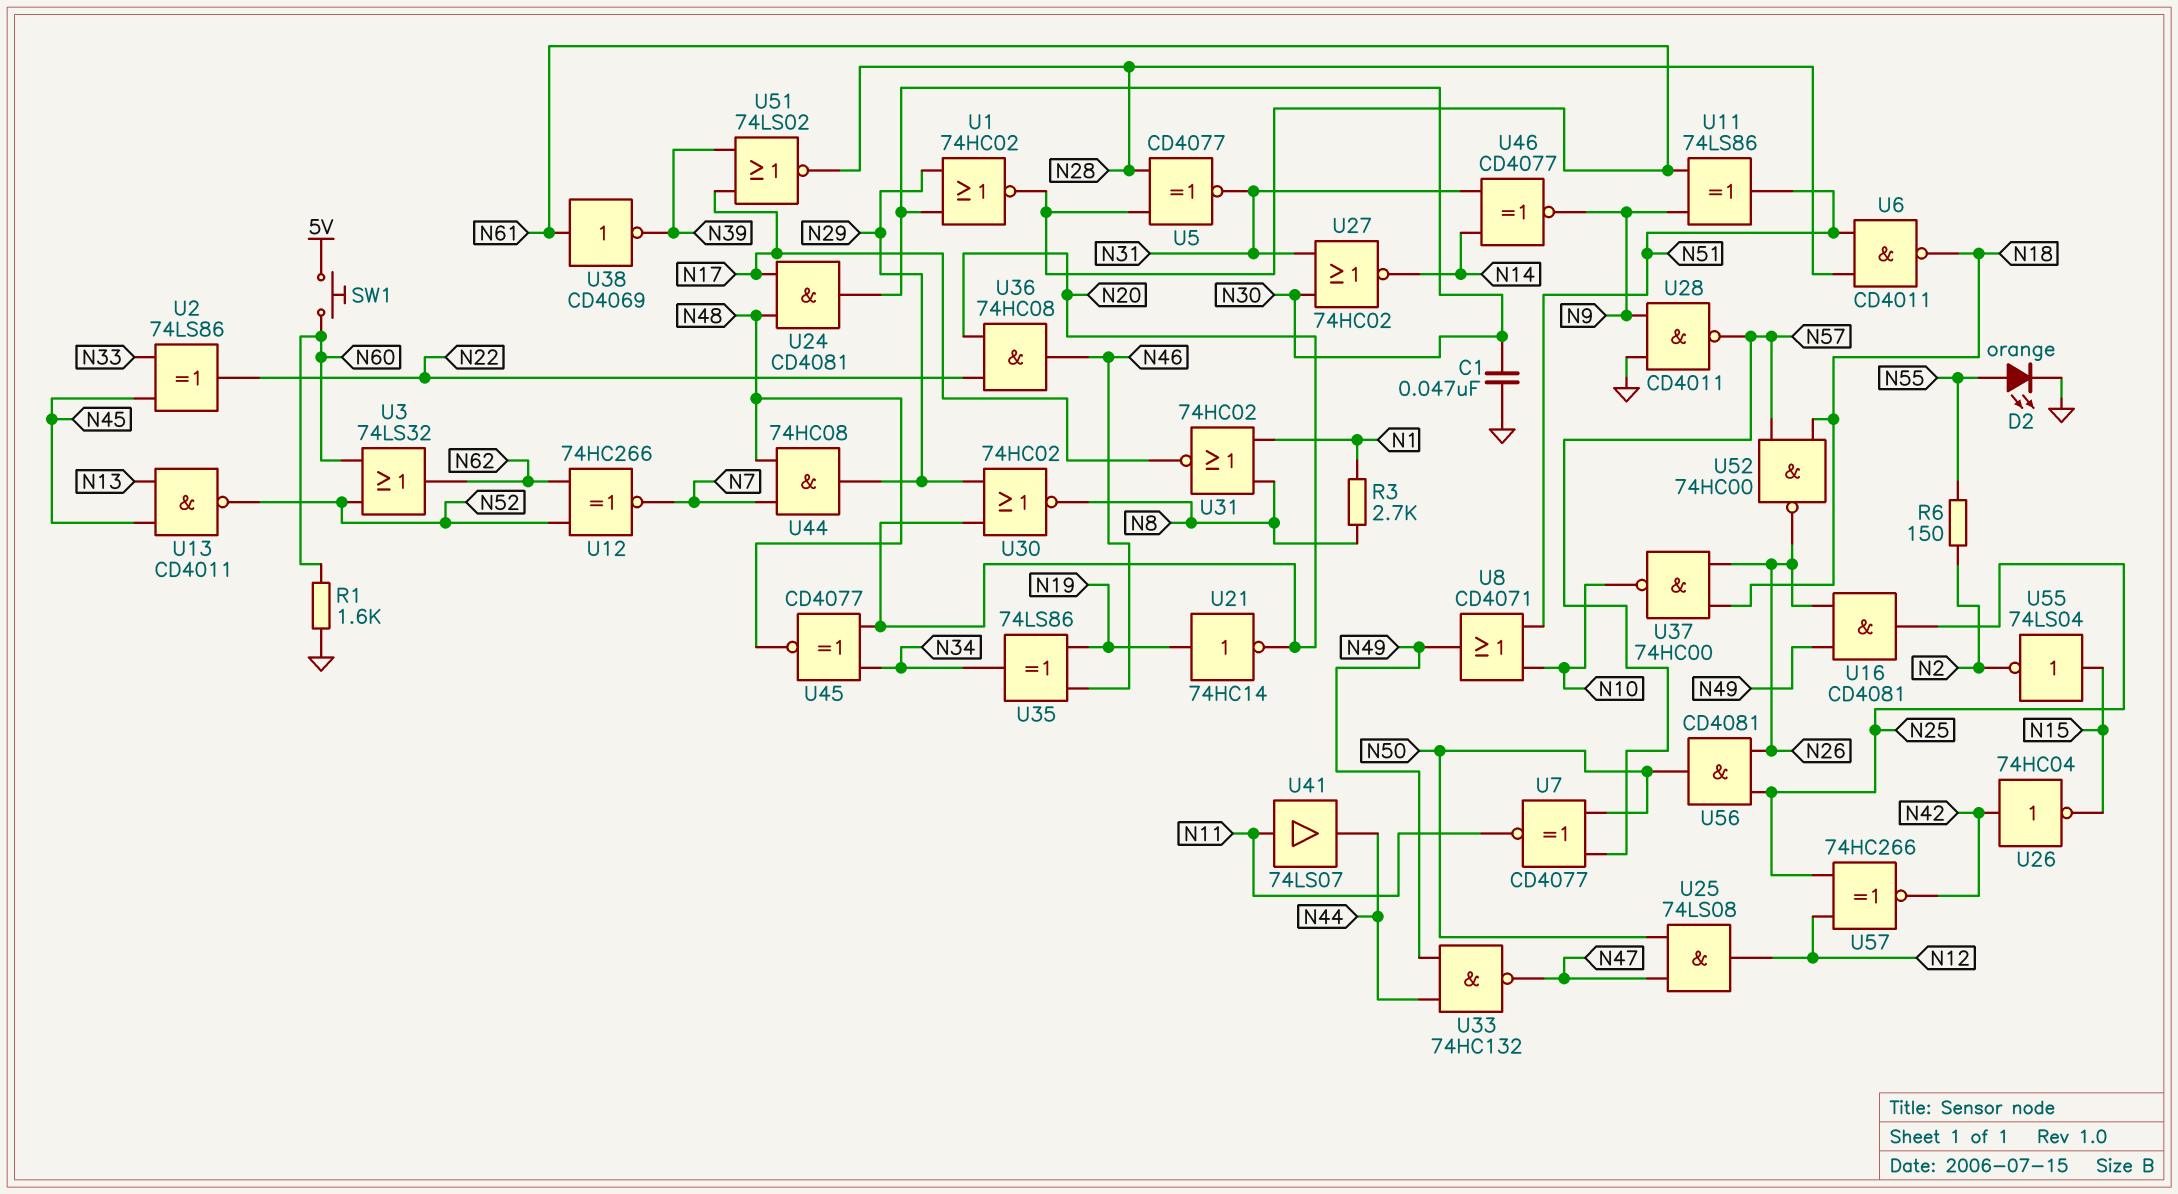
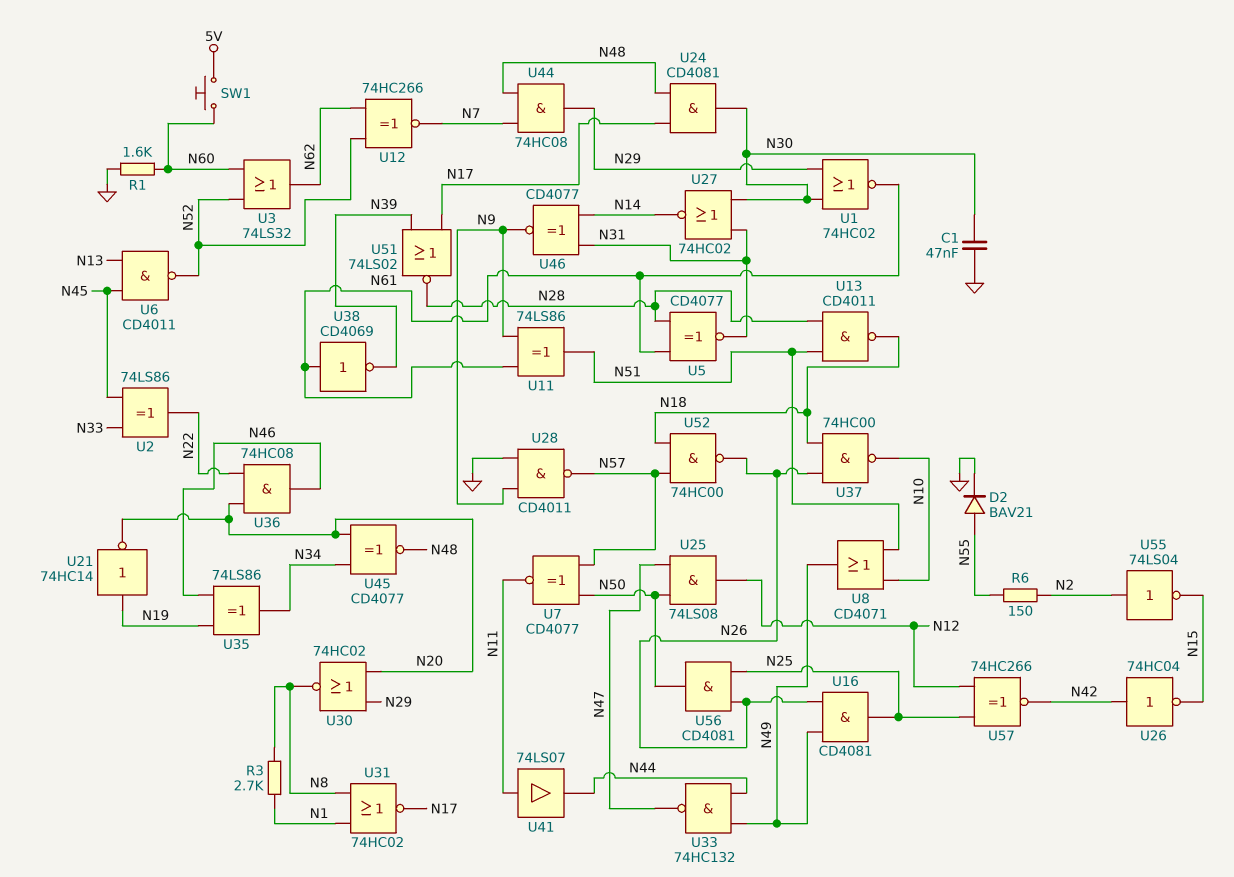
D2: LED orange (A N55, K GND) -> diode BAV21 (A N55, K GND)
U6: NAND CD4011 (in N28, in N51, out N18) -> NAND CD4011 (in N13, in N45, out N52)
U13: NAND CD4011 (in N13, in N45, out N52) -> NAND CD4011 (in N28, in N51, out N18)
U55: NOT 74LS04 (in N15, out N2) -> NOT 74LS04 (in N2, out N15)

